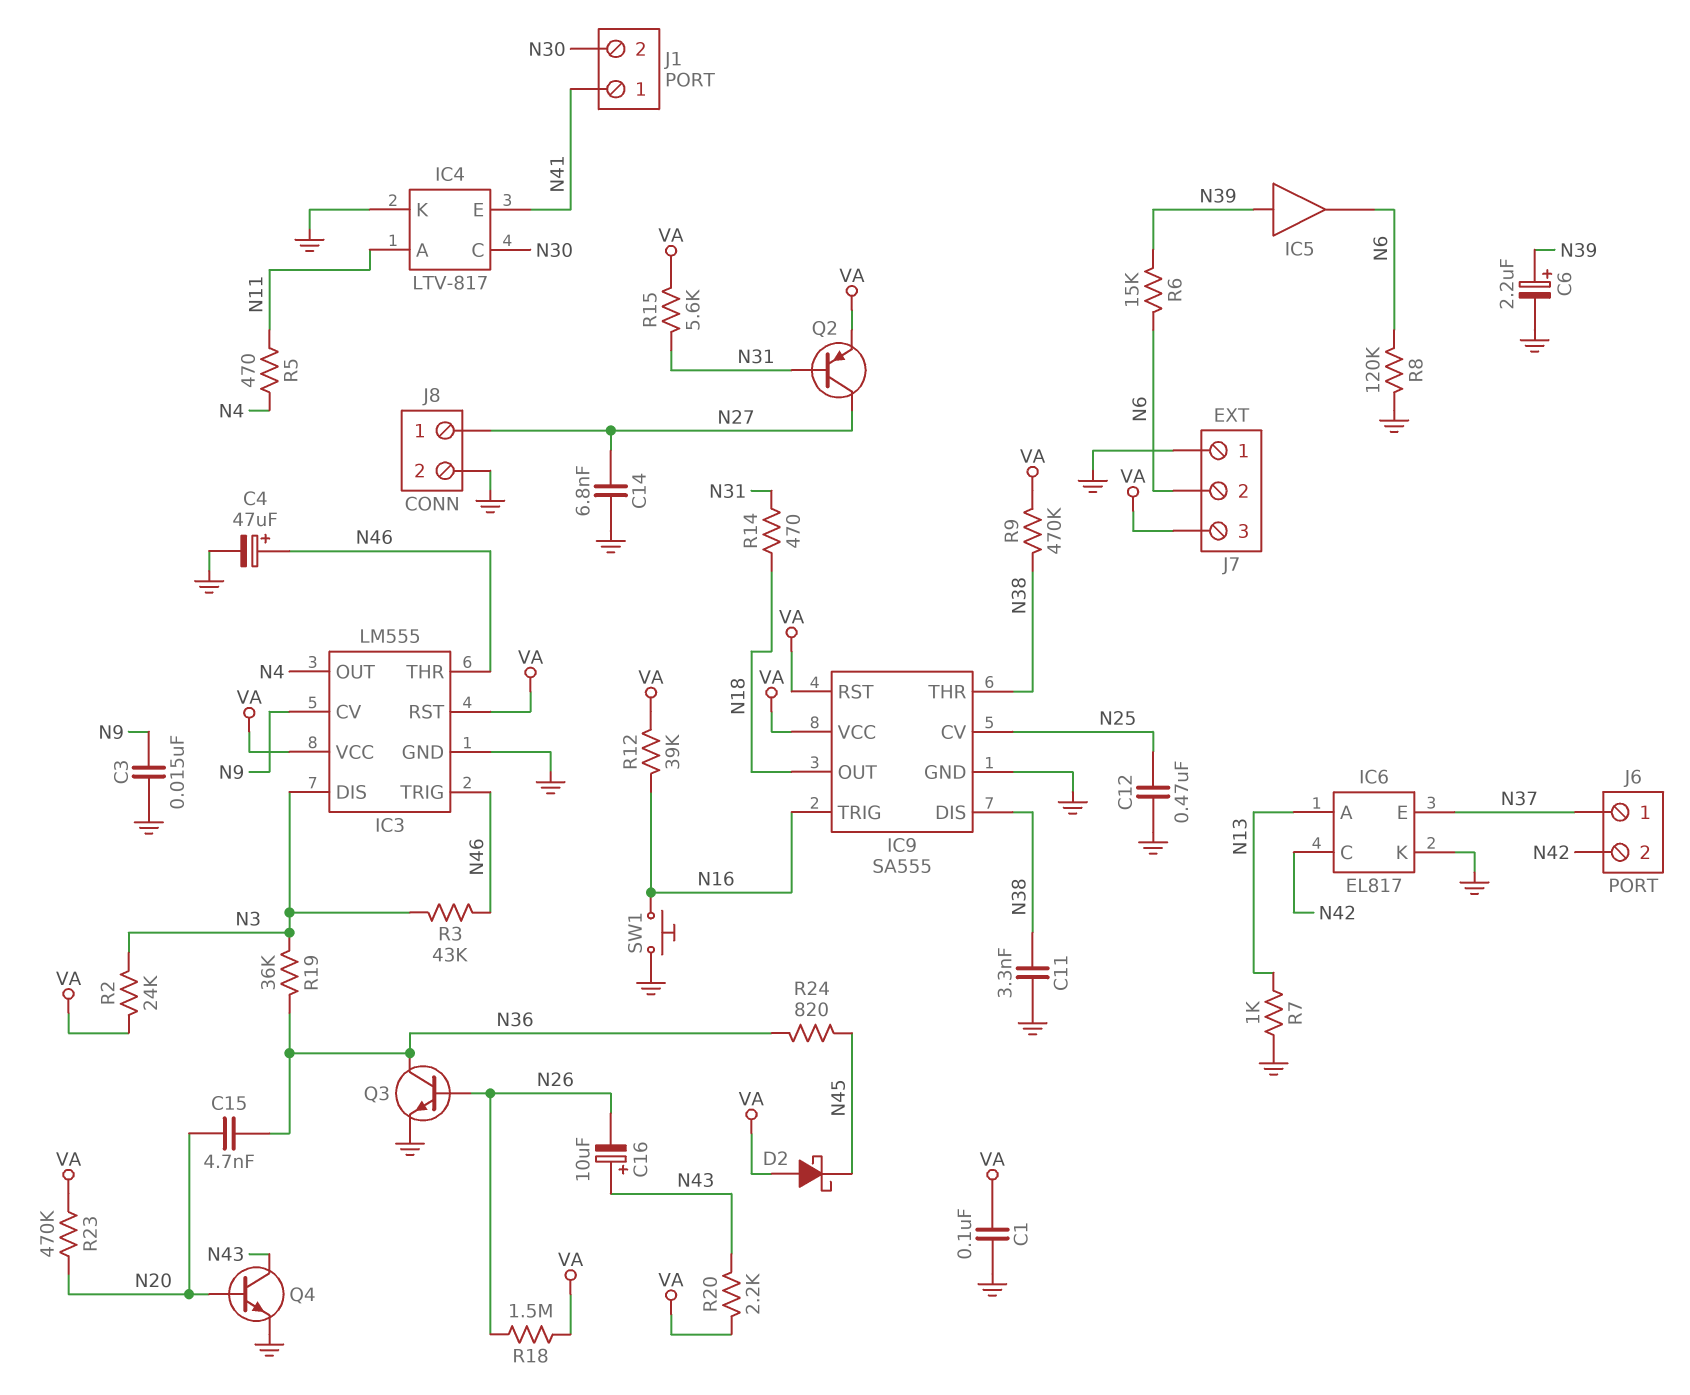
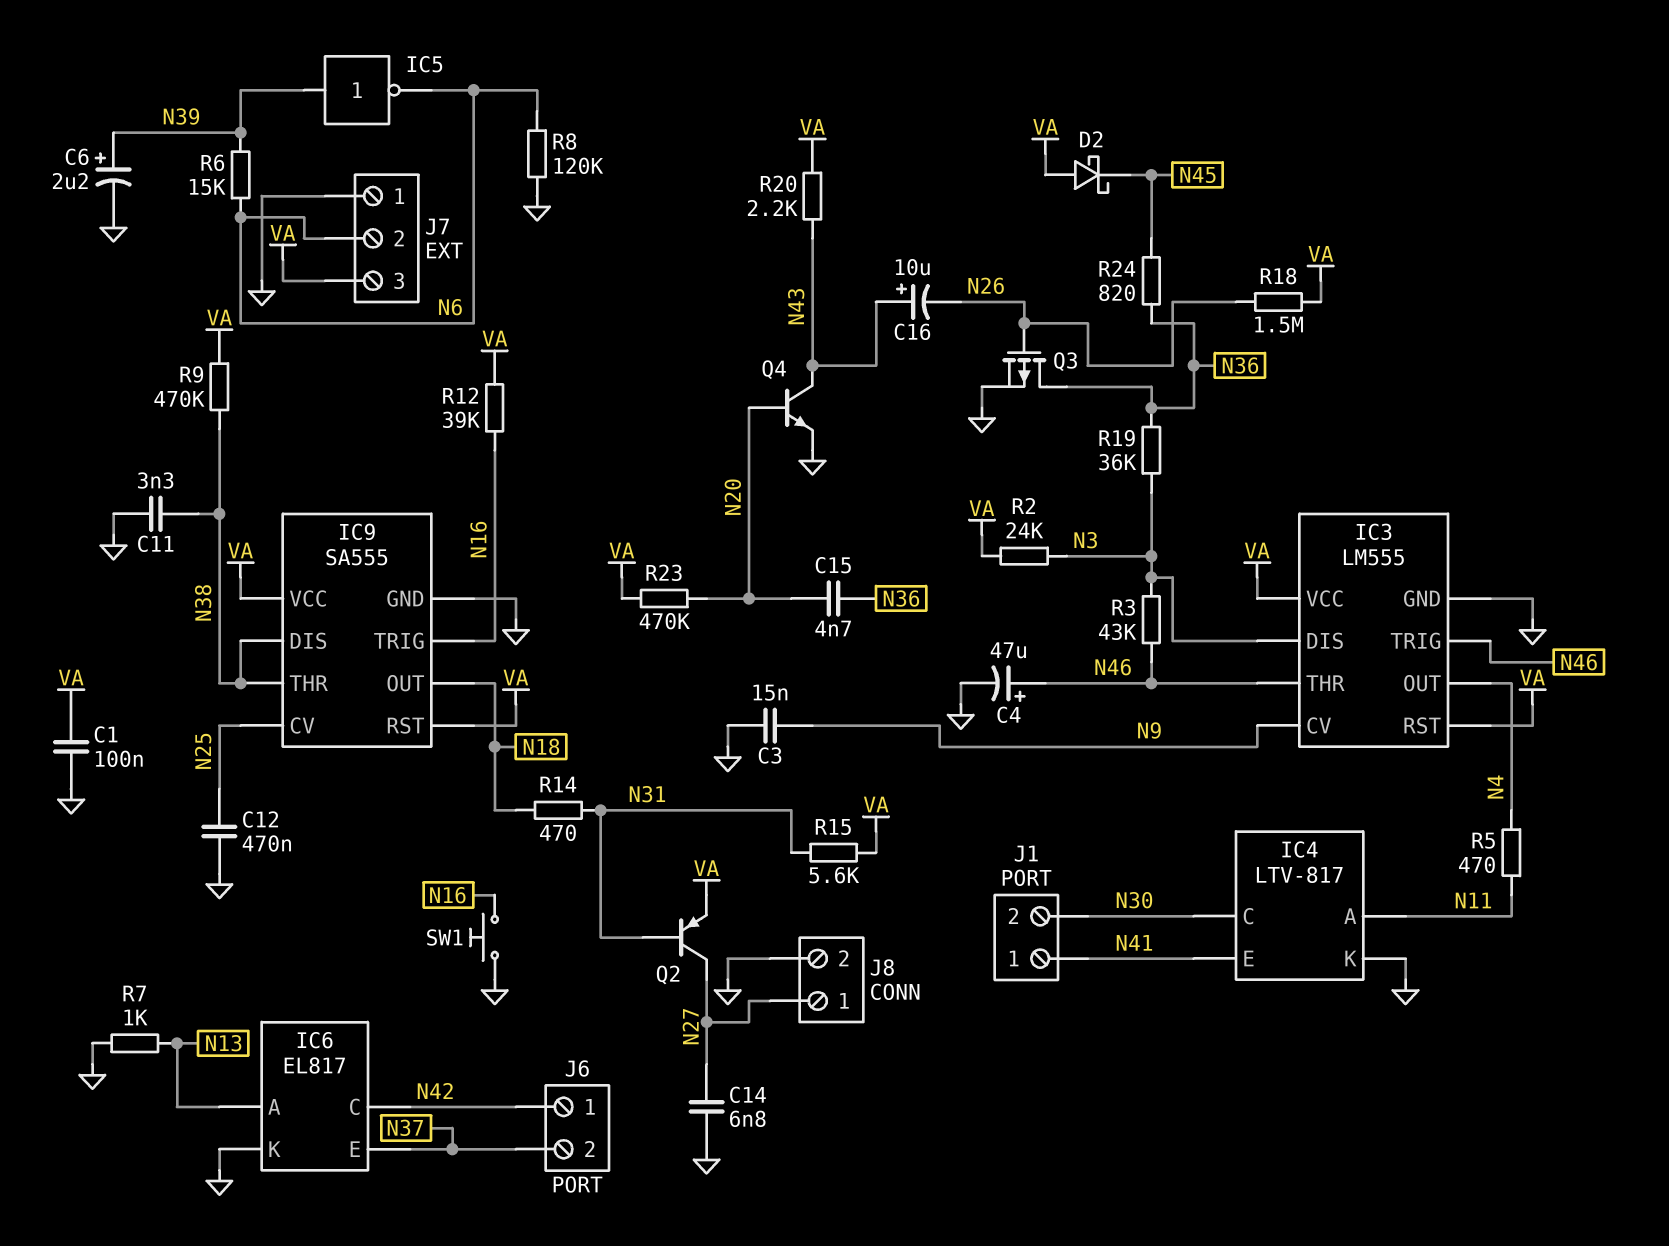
IC5: buffer (in N39, out N6) -> NOT (in N39, out N6)
J6 pin 1: N37 -> N42
J6 pin 2: N42 -> N37
Q3: NPN (B N26, C N36, E GND) -> PMOS (G N26, D N36, S GND)

